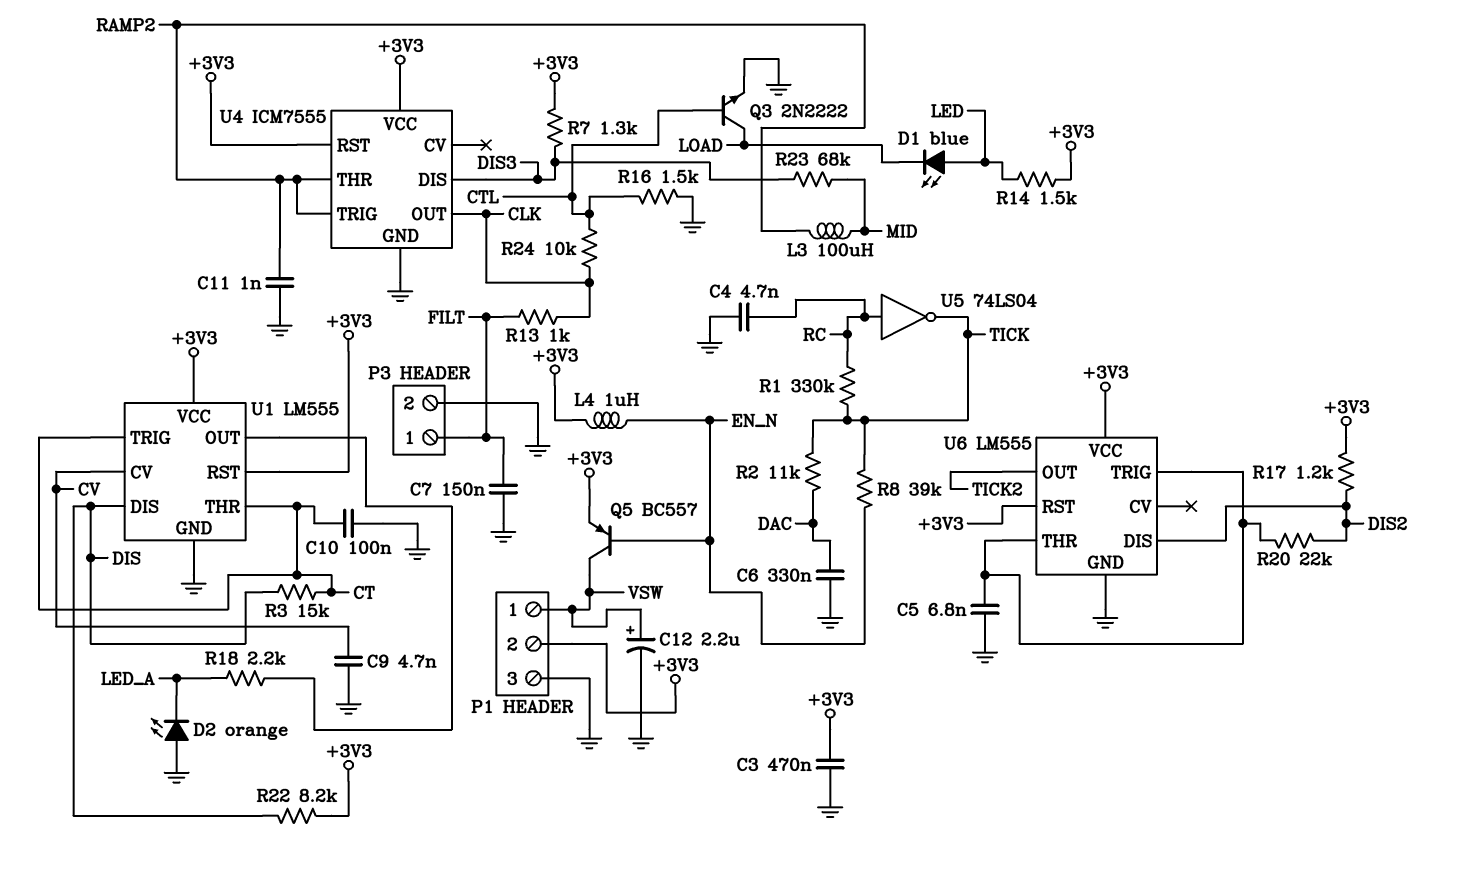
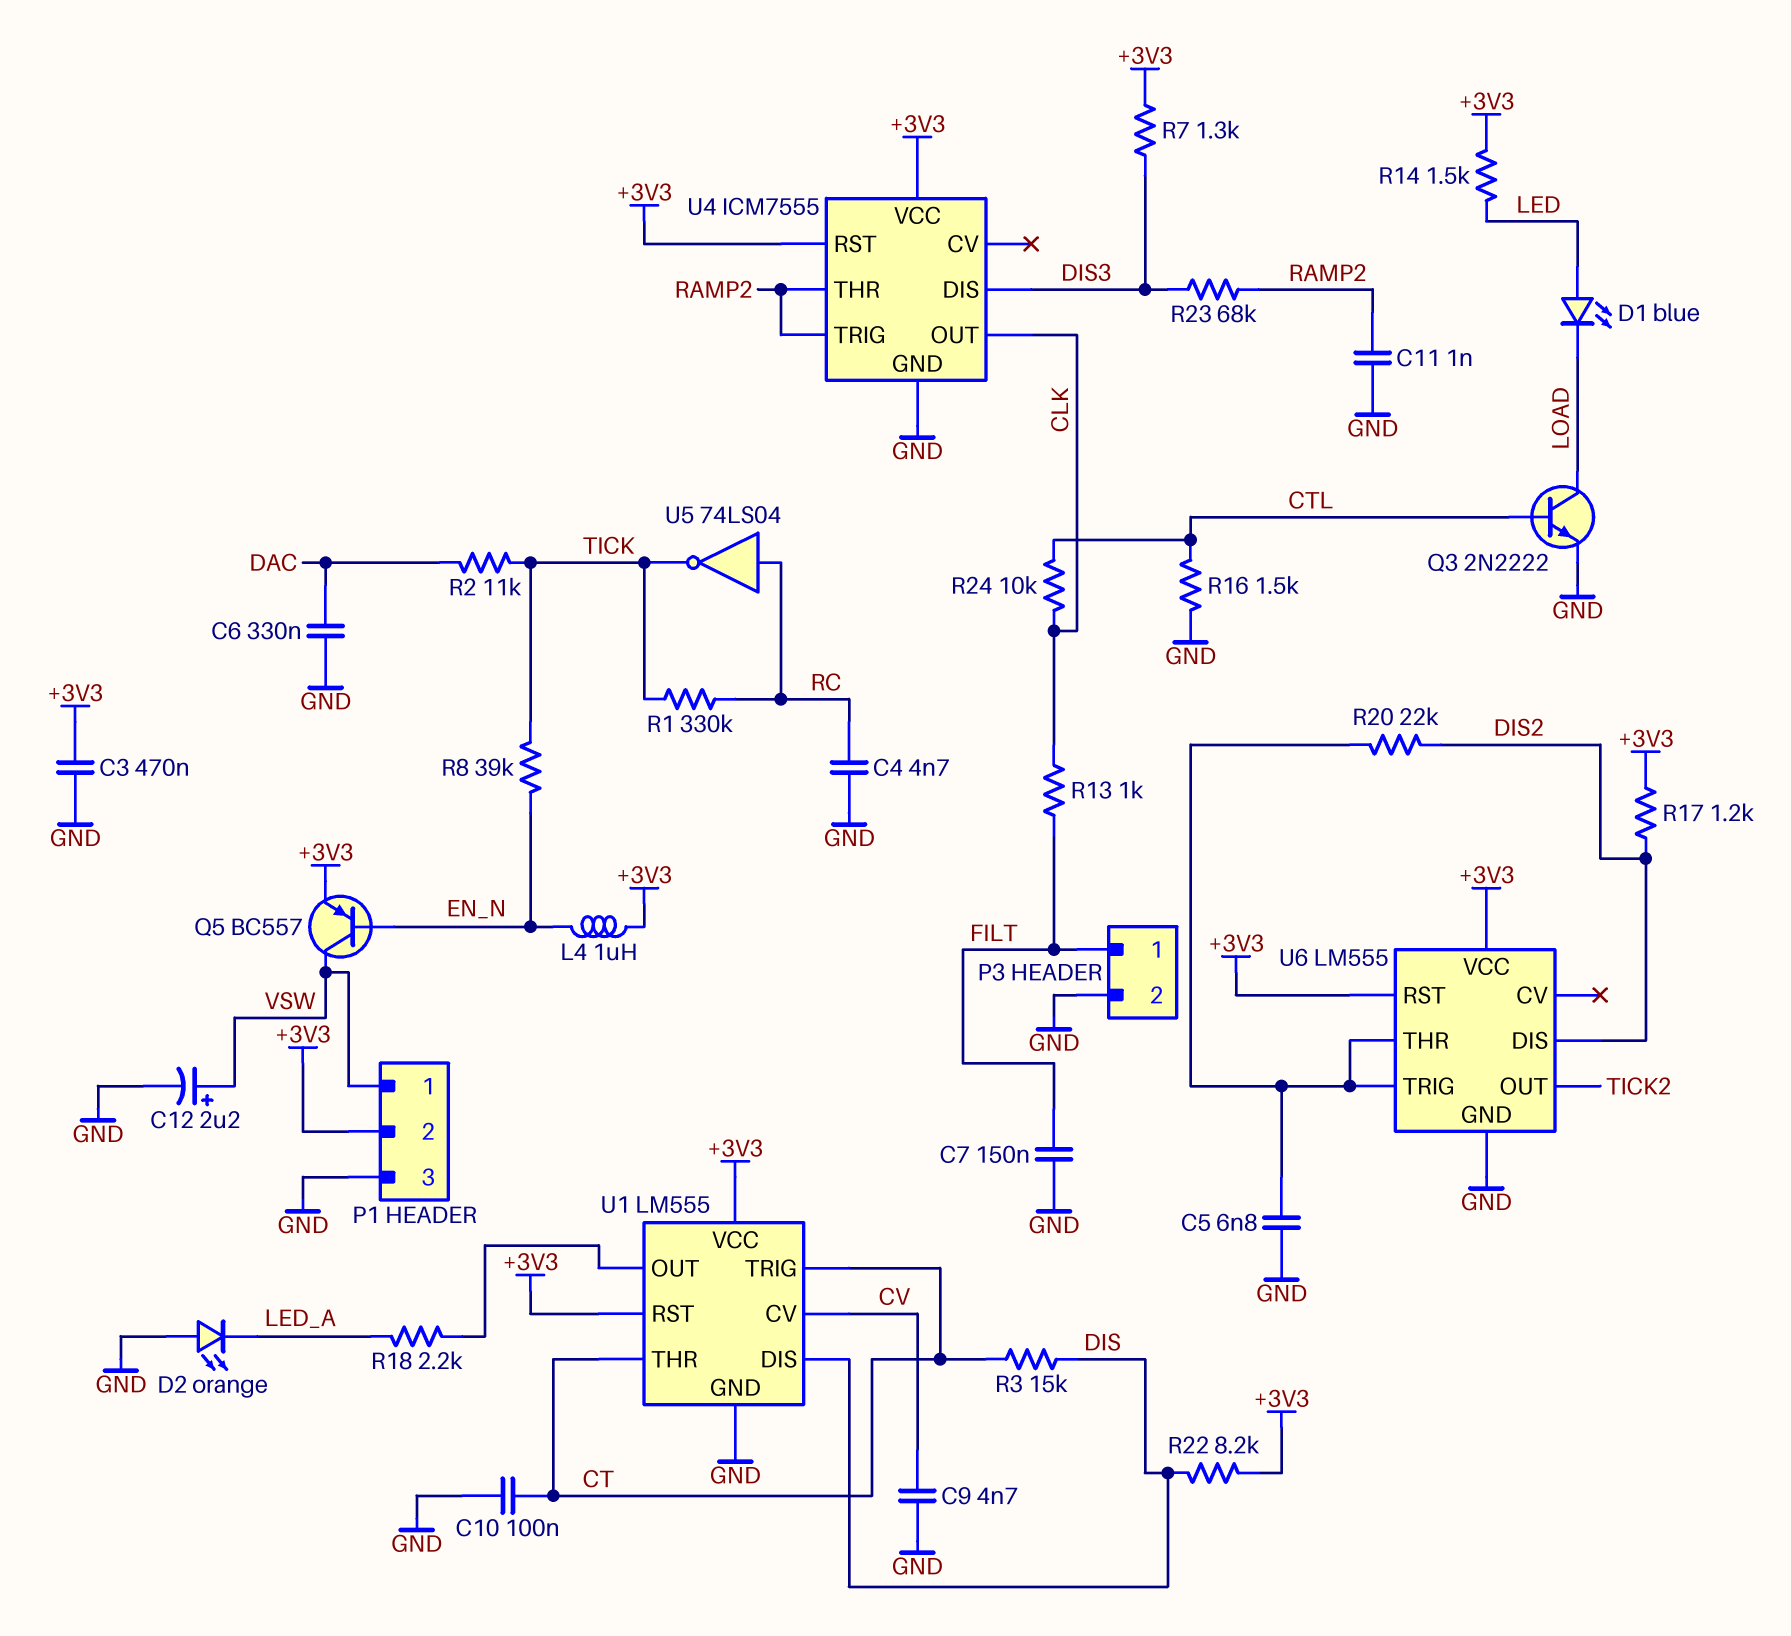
L3: 100uH (MID, RAMP2) -> none
R23: 68k (DIS3, MID) -> 68k (DIS3, RAMP2)

